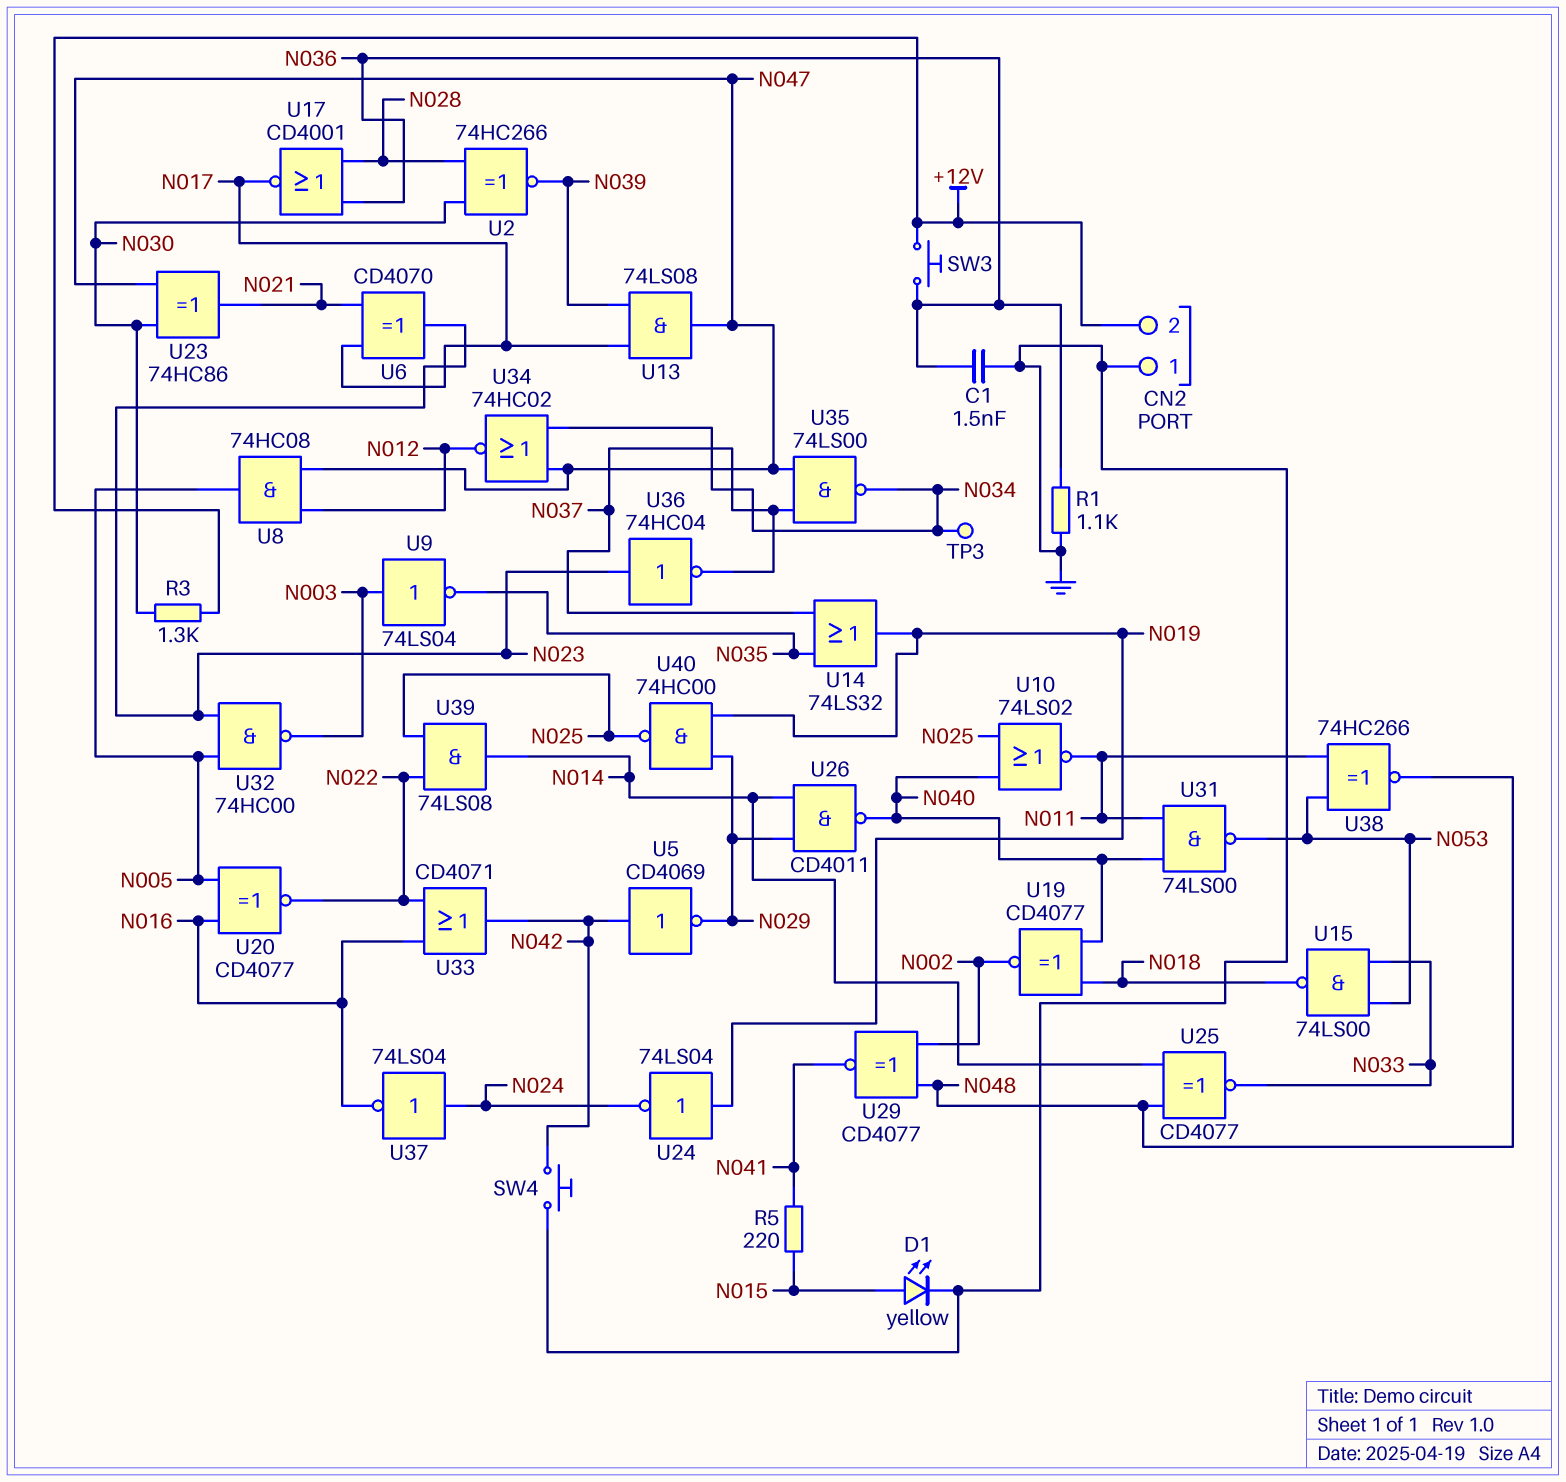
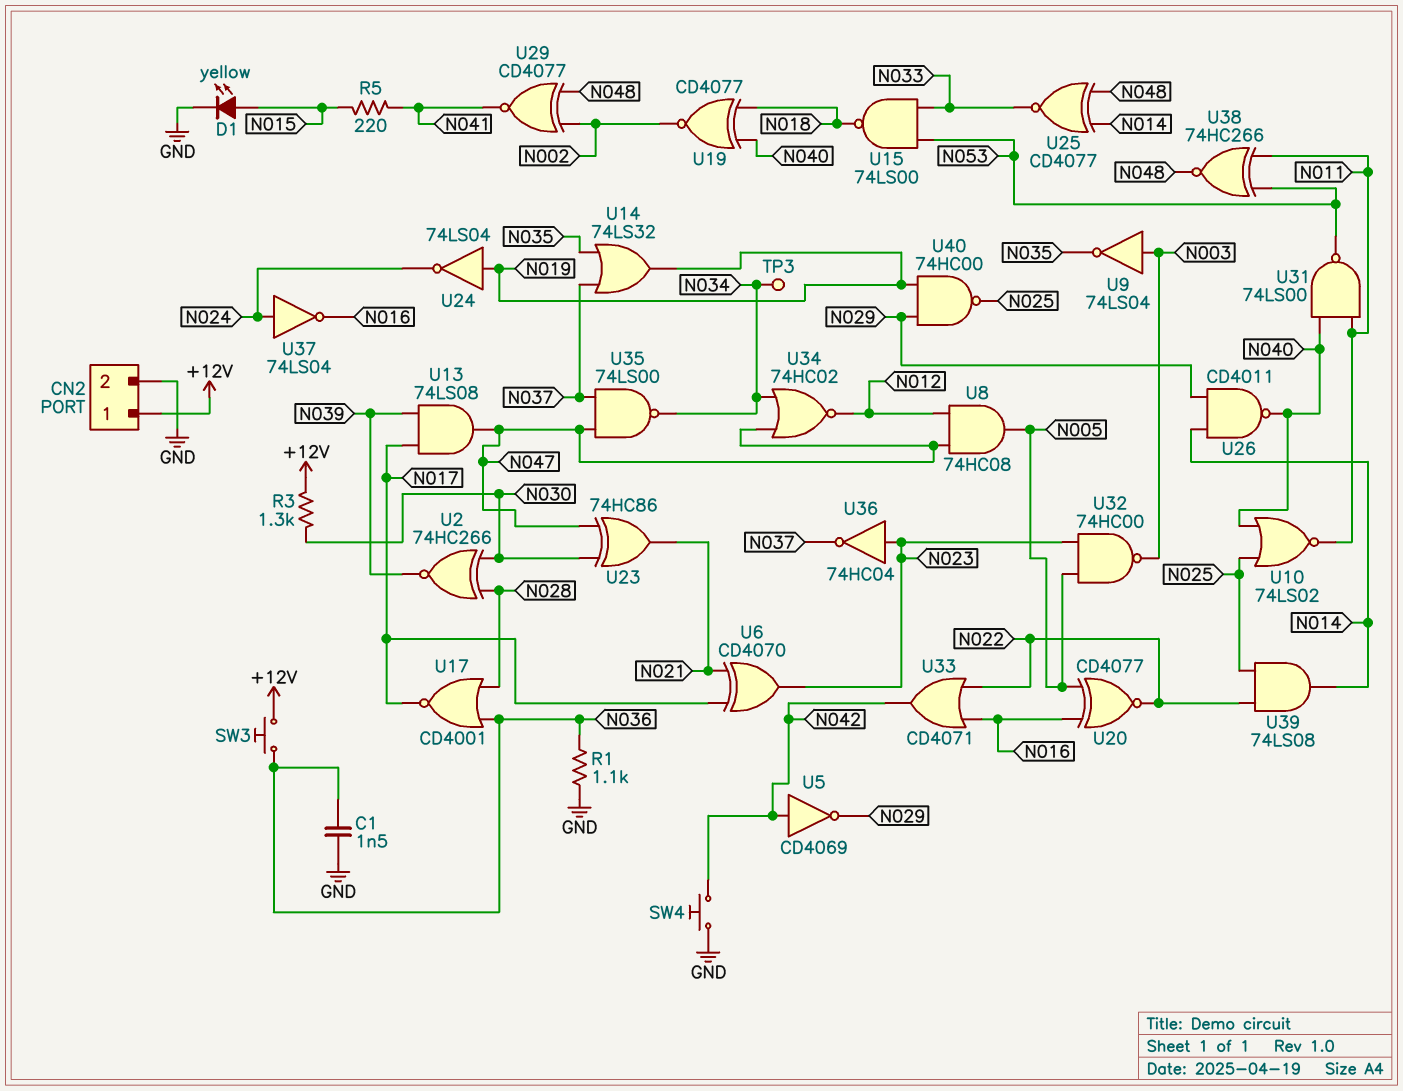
CN2 pin 1: GND -> +12V
CN2 pin 2: +12V -> GND

